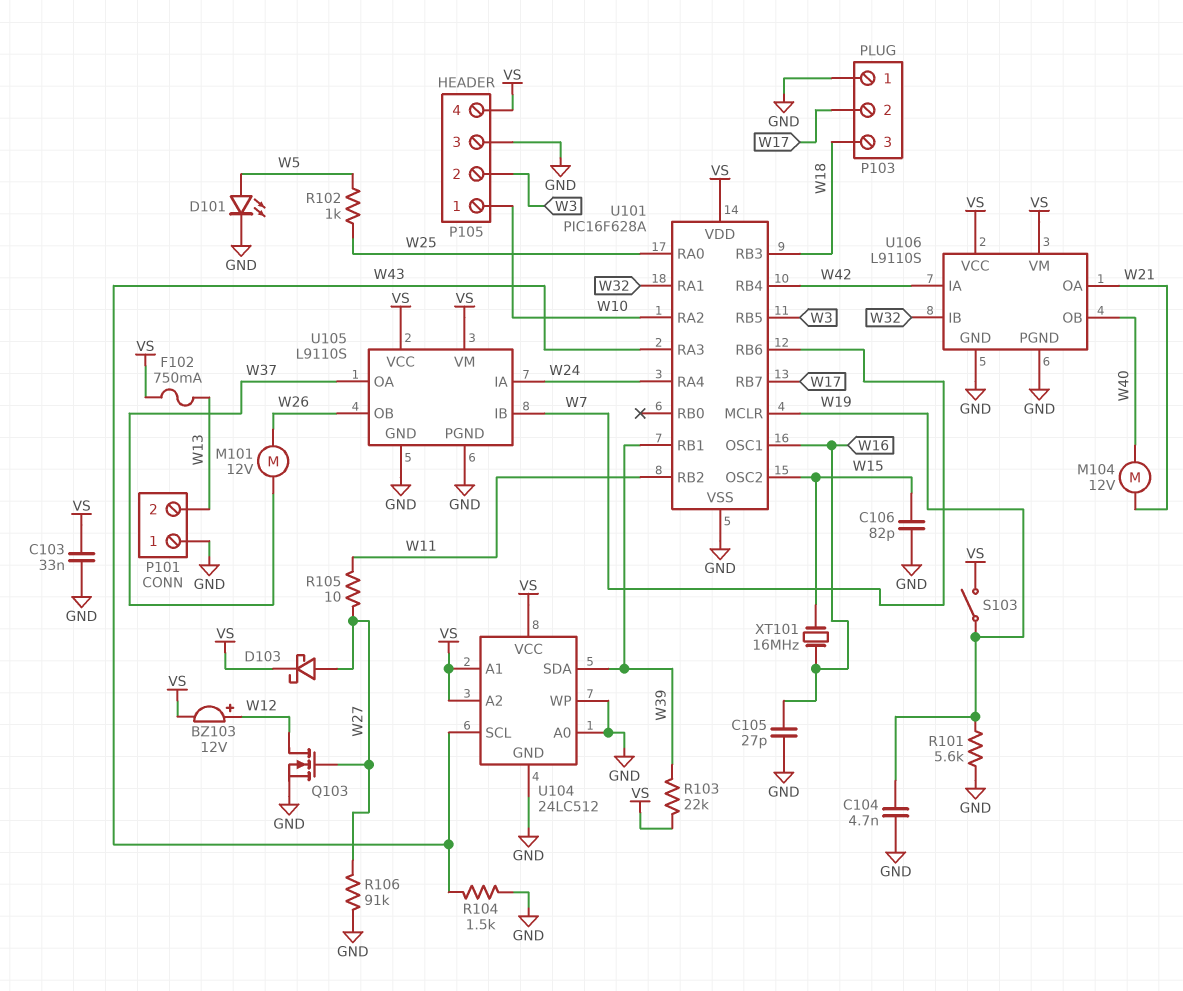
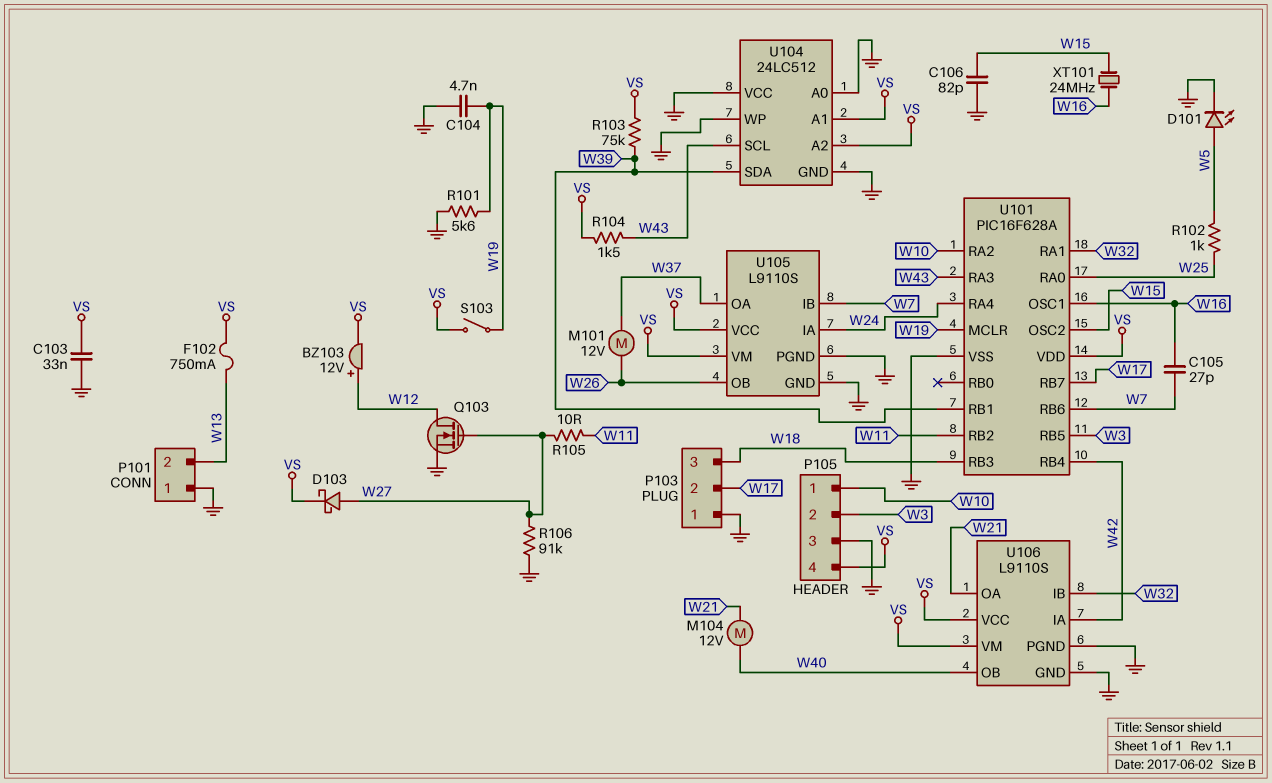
C105: 27pF (GND, W16) -> 27pF (W7, W16)
R103: 22k (VS, W39) -> 75k (VS, W39)
R104: 1.5k (GND, W43) -> 1.5k (VS, W43)
U104 pin VCC: VS -> GND
XT101: 16MHz (W15, W16) -> 24MHz (W15, W16)

